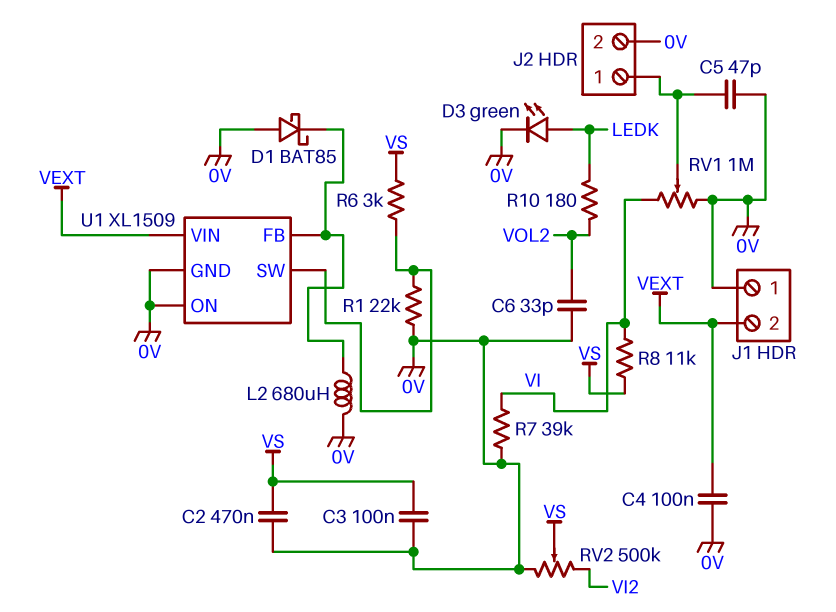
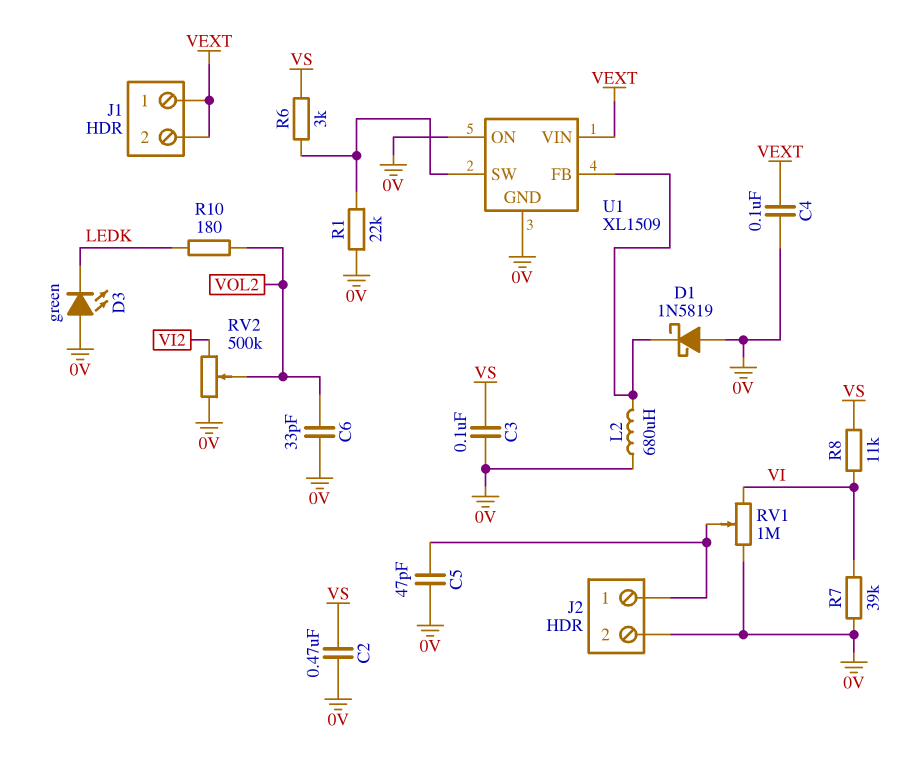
D1: schottky BAT85 (A 0V, K U1/FB) -> schottky 1N5819 (A 0V, K U1/FB)
D3: LED green (A LEDK, K 0V) -> LED green (A 0V, K LEDK)
J1 pin 1: 0V -> VEXT
RV2: 500k (0V, VI2, wiper VS) -> 500k (0V, VI2, wiper VOL2)

